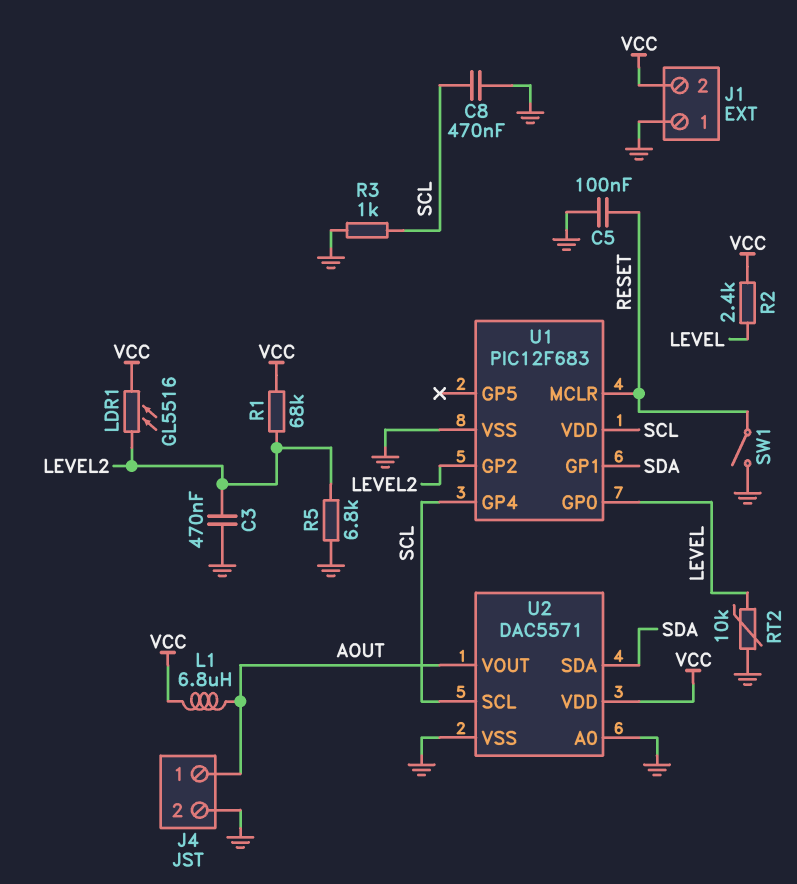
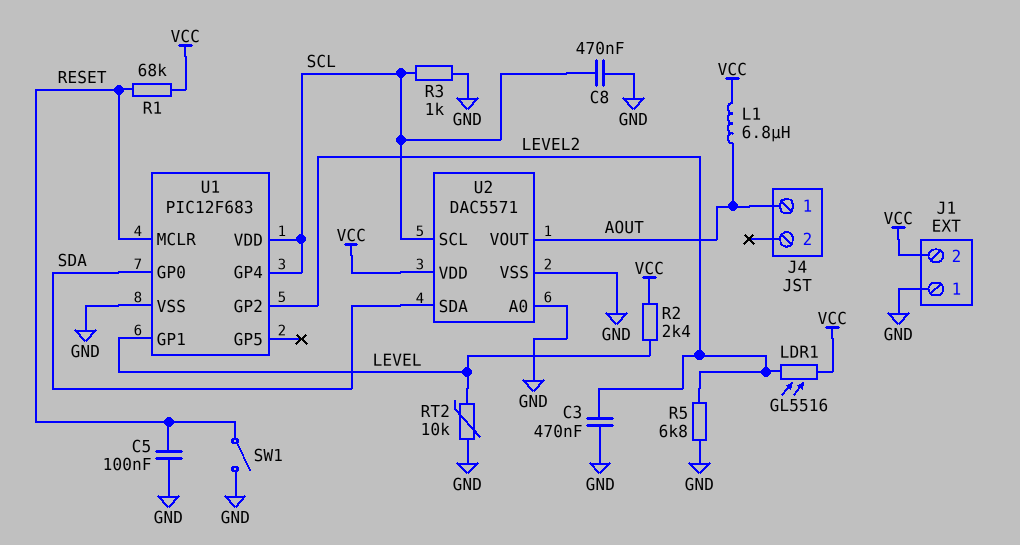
J4 pin 2: GND -> none
R1: 68k (LEVEL2, VCC) -> 68k (RESET, VCC)
U1 pin GP0: LEVEL -> SDA
U1 pin GP1: SDA -> LEVEL

